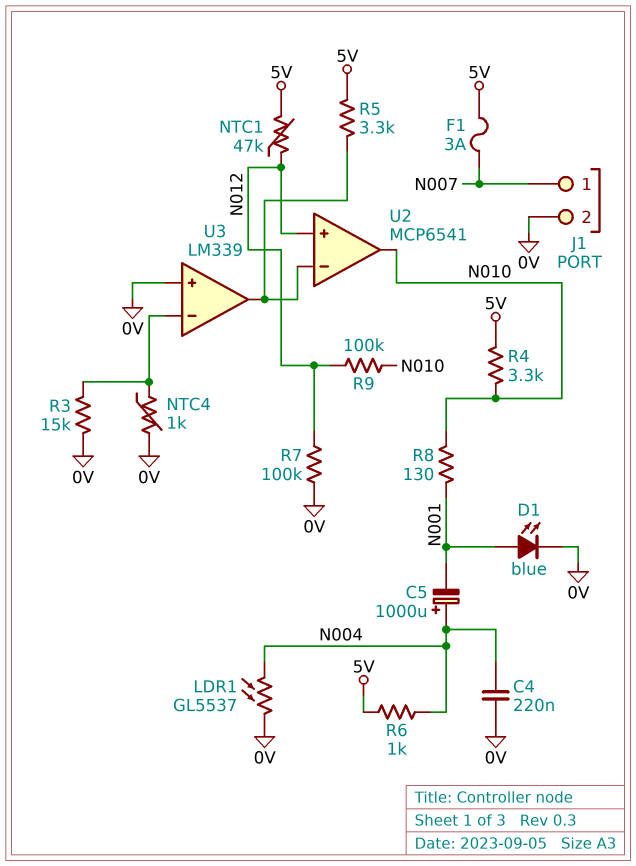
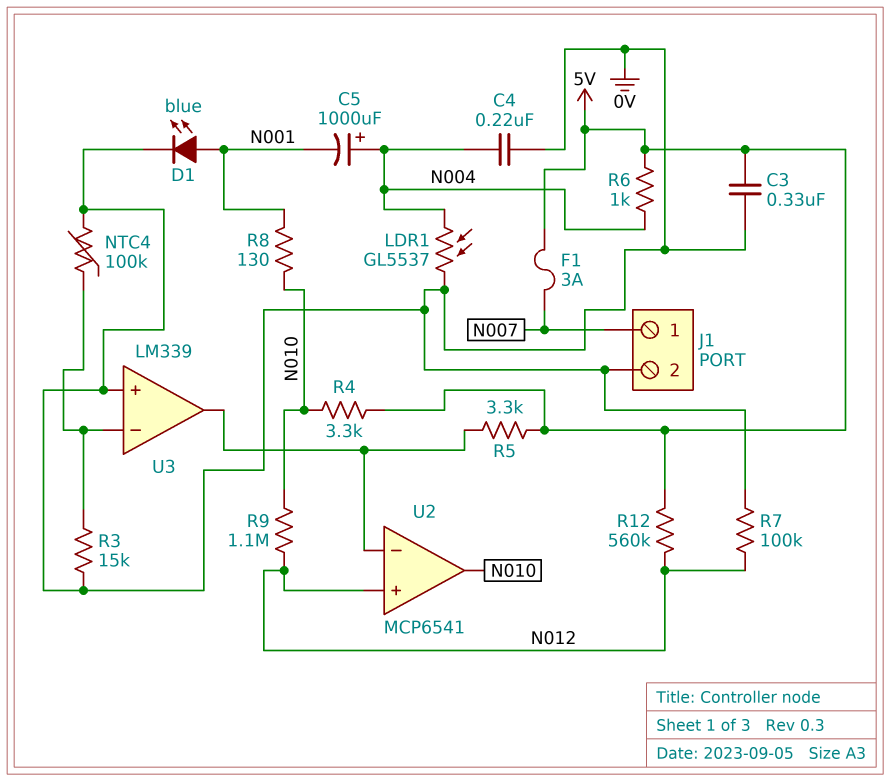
C3: none -> 330nF (0V, 5V)
NTC1: 47k (5V, N012) -> none
NTC4: 1k (0V, U3/in-) -> 100k (0V, U3/in-)
R9: 100k (N010, N012) -> 1.1M (N010, N012)
R12: none -> 560k (5V, N012)

